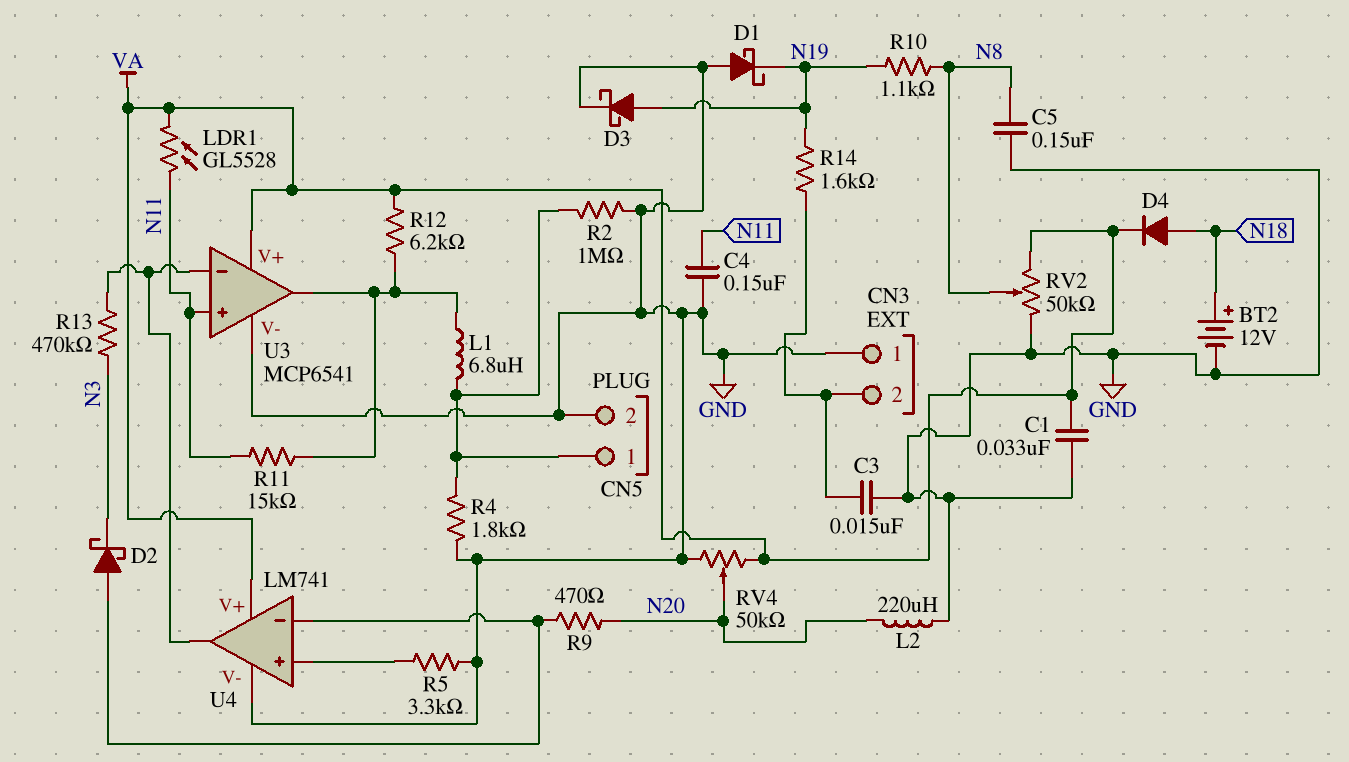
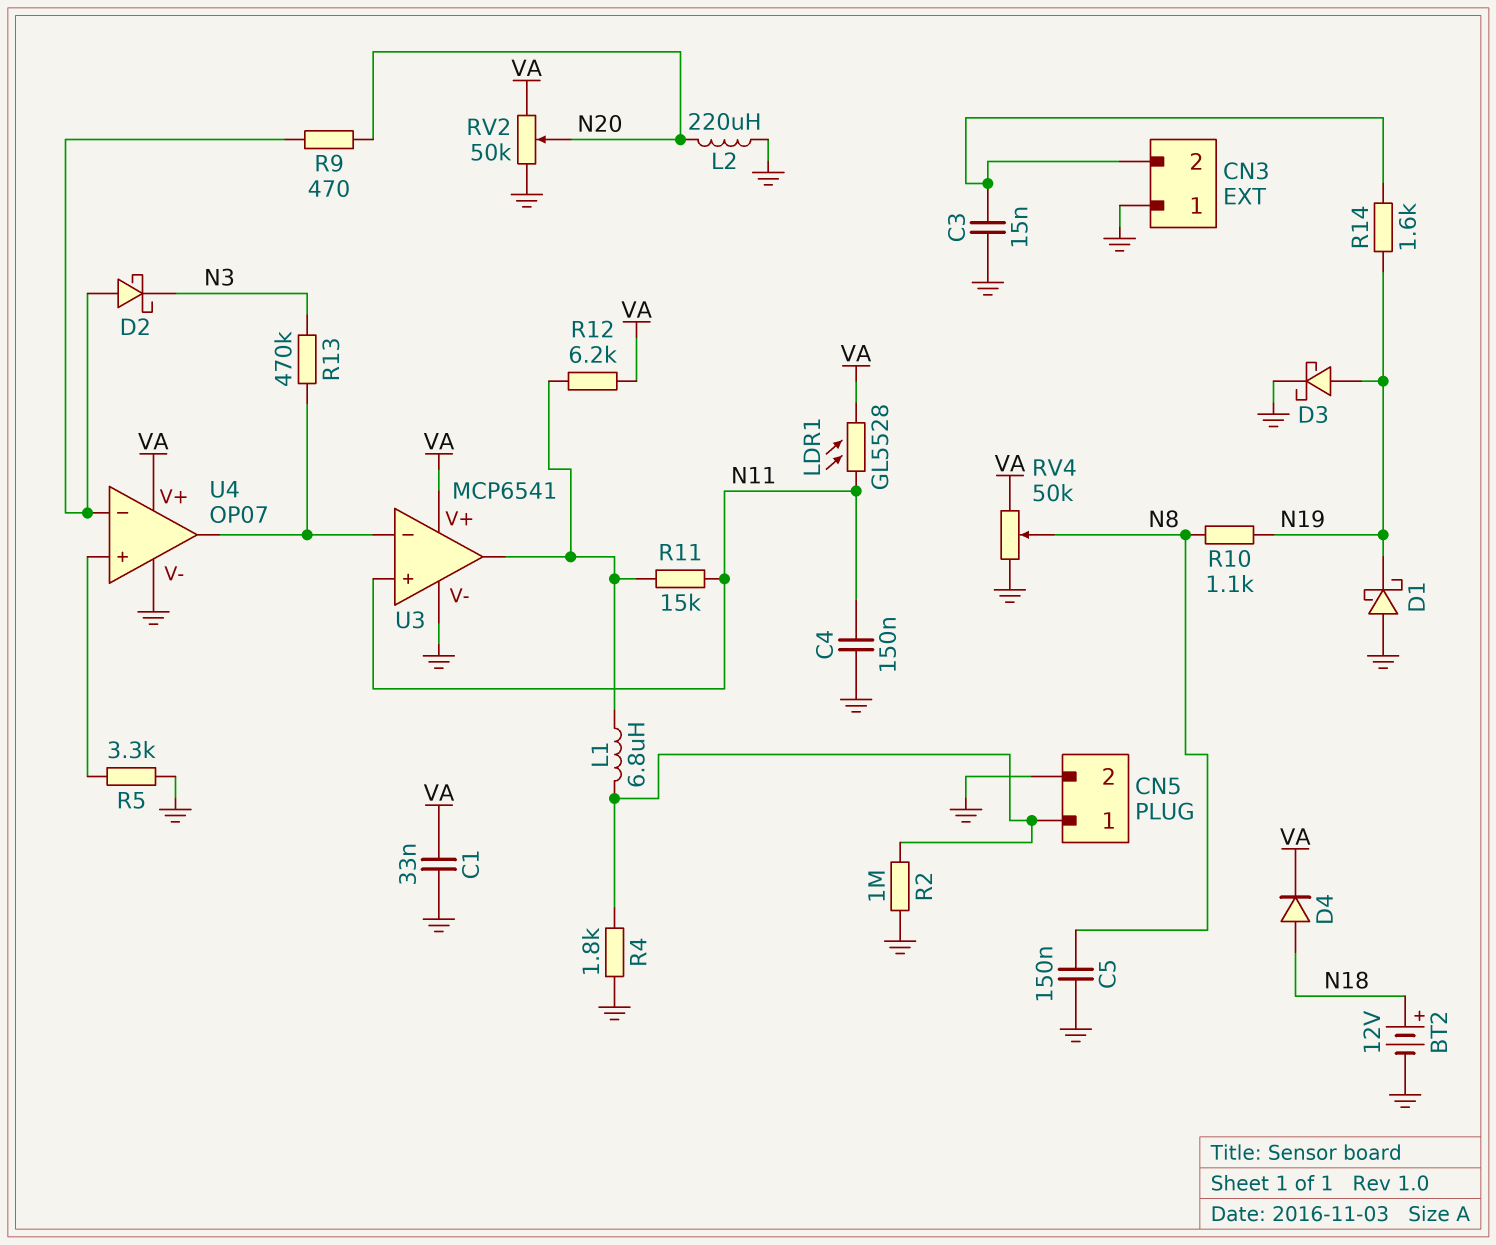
RV2: 50k (GND, VA, wiper N8) -> 50k (GND, VA, wiper N20)
RV4: 50k (GND, VA, wiper N20) -> 50k (GND, VA, wiper N8)
U4: LM741 -> OP07

